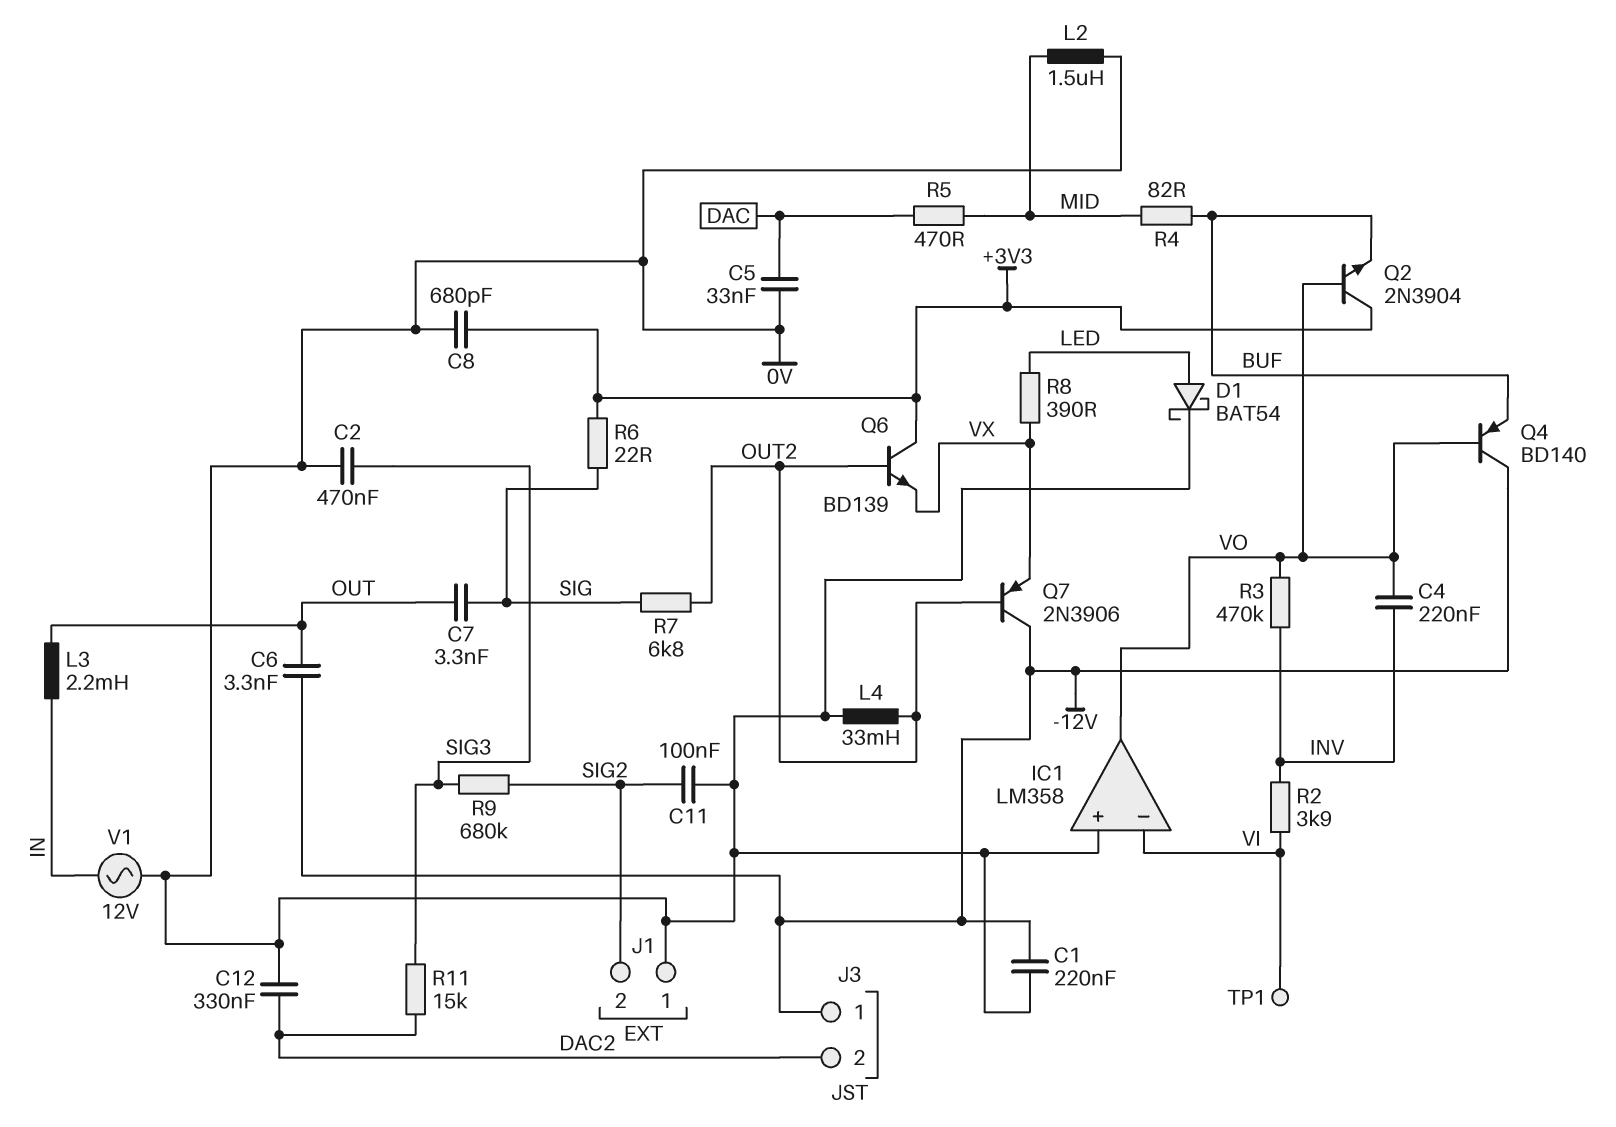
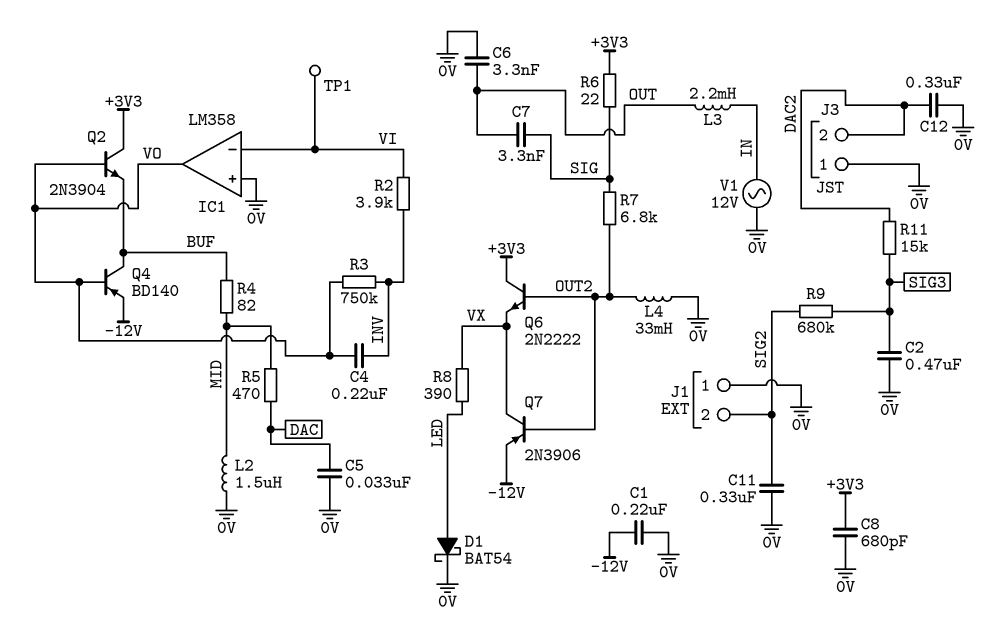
C6: 3.3nF (-12V, OUT) -> 3.3nF (0V, OUT)
C11: 100nF (0V, SIG2) -> 330nF (0V, SIG2)
J3 pin 1: -12V -> 0V
Q4: PNP BD140 (B VO, C -12V, E BUF) -> PNP BD140 (B VO, C BUF, E -12V)
Q6: NPN BD139 (B OUT2, C +3V3, E VX) -> NPN 2N2222 (B OUT2, C +3V3, E VX)
Q7: PNP 2N3906 (B OUT2, C -12V, E VX) -> PNP 2N3906 (B OUT2, C VX, E -12V)
R3: 470k (INV, VO) -> 750k (INV, VO)

